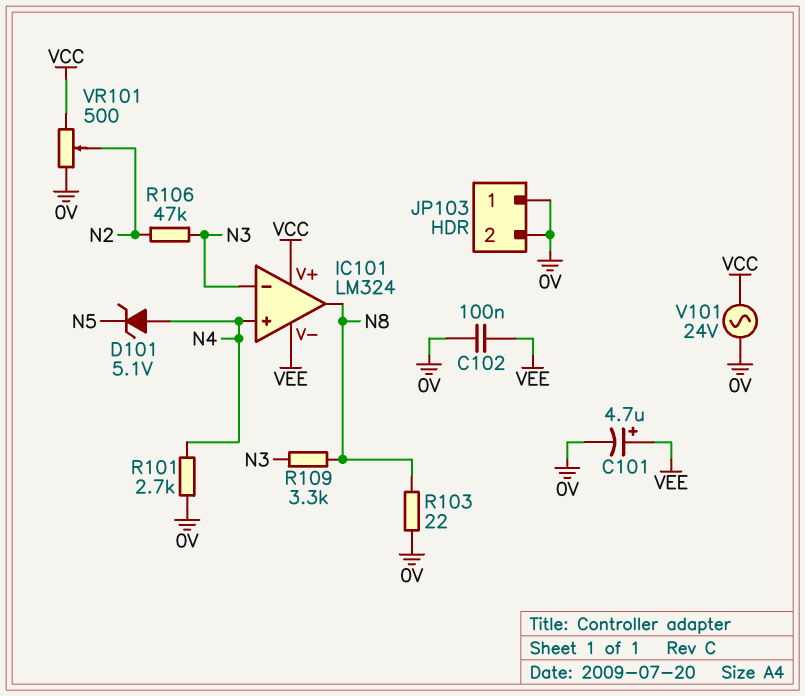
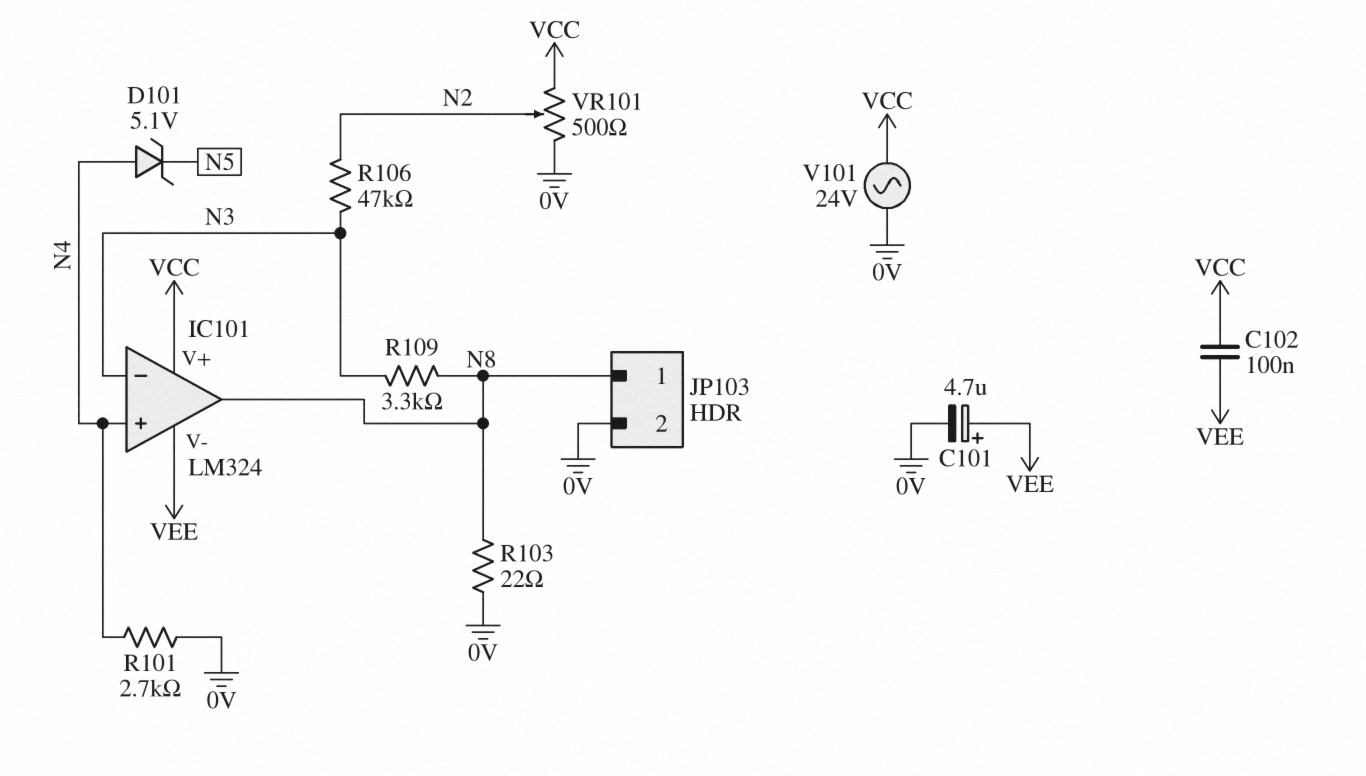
C102: 100nF (0V, VEE) -> 100nF (VCC, VEE)
JP103 pin 1: 0V -> N8

